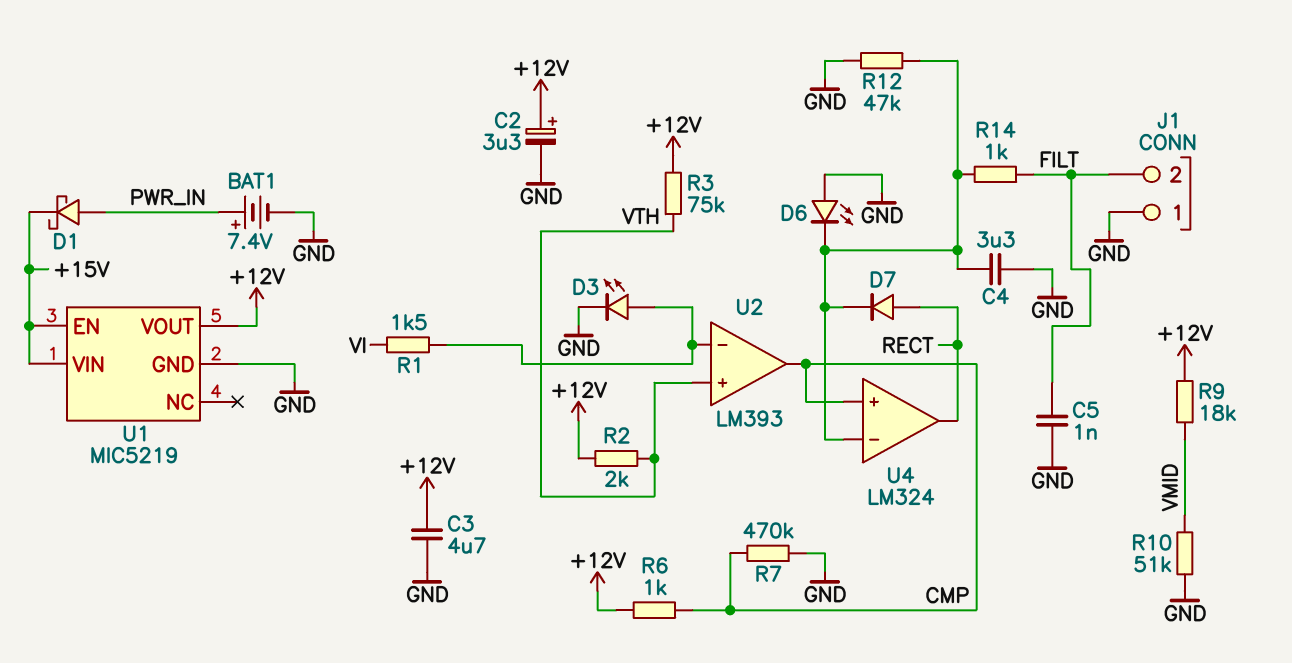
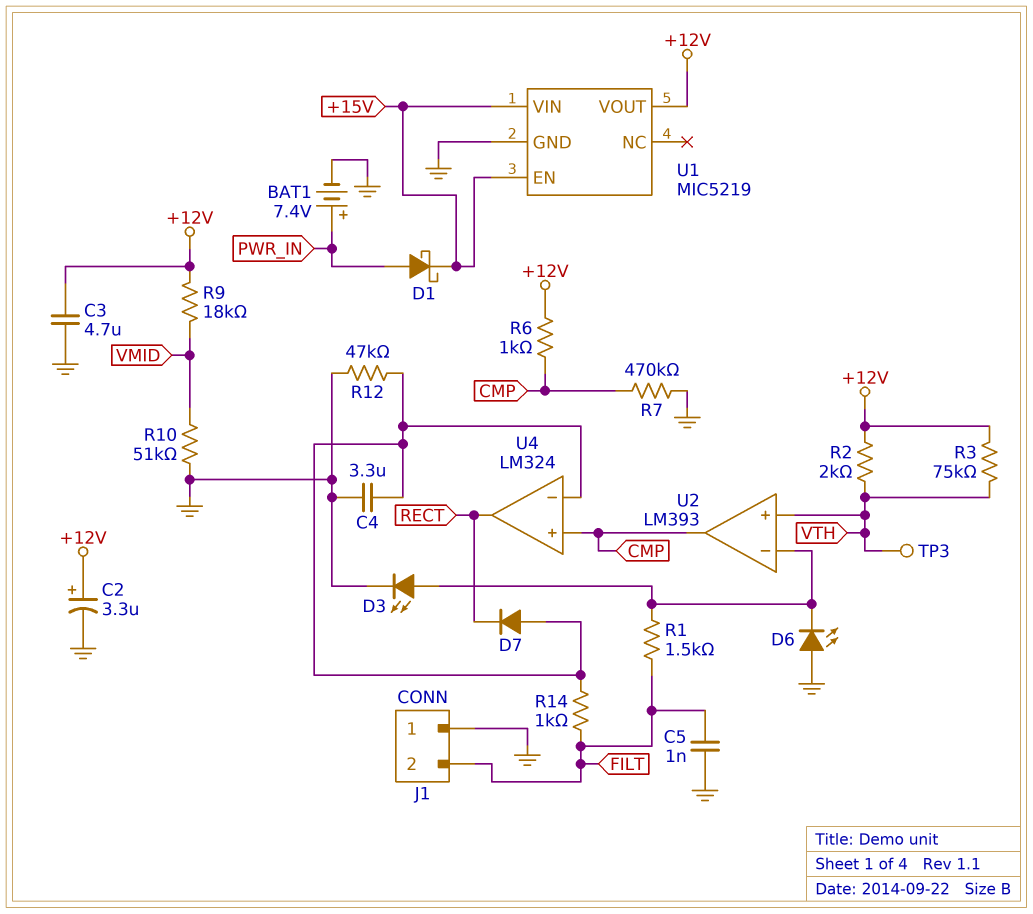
D6: LED (A GND, K U4/in-) -> LED (A GND, K U2/in-)
D7: diode (A RECT, K U4/in-) -> diode (A U4/in-, K RECT)
R1: 1.5k (U2/in-, VI) -> 1.5k (FILT, U2/in-)
TP3: none -> test point (VTH)

